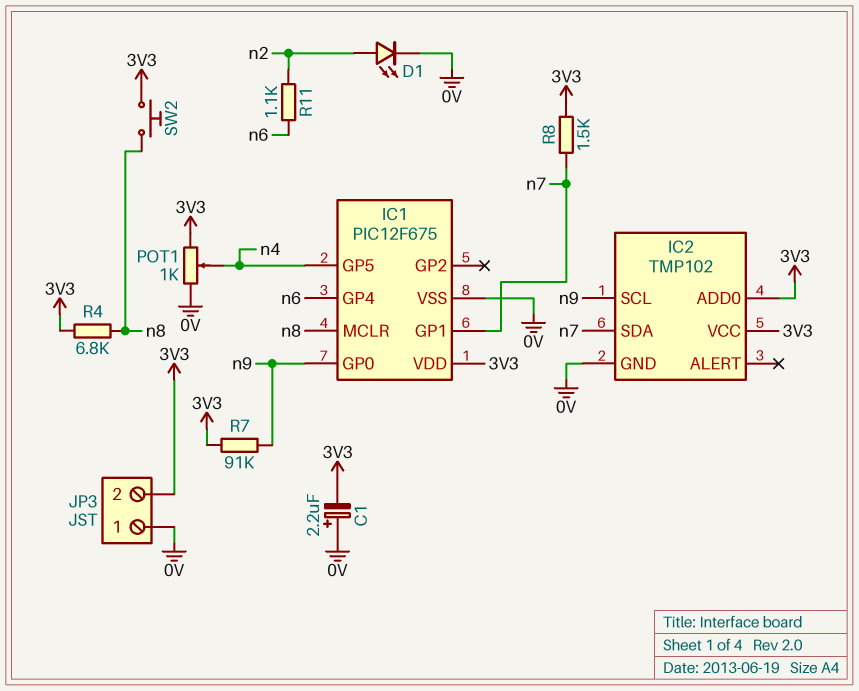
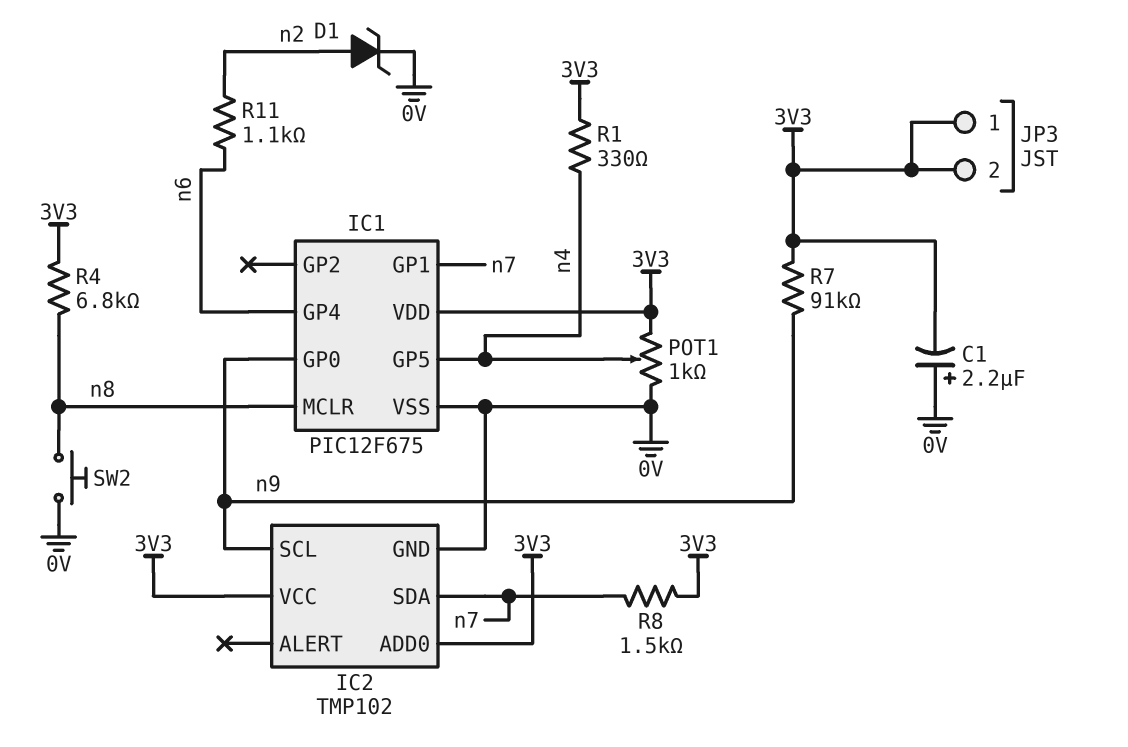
D1: LED (A n2, K 0V) -> zener (A n2, K 0V)
JP3 pin 1: 0V -> 3V3
R1: none -> 330 (3V3, n4)
SW2: button (3V3, n8) -> button (0V, n8)

